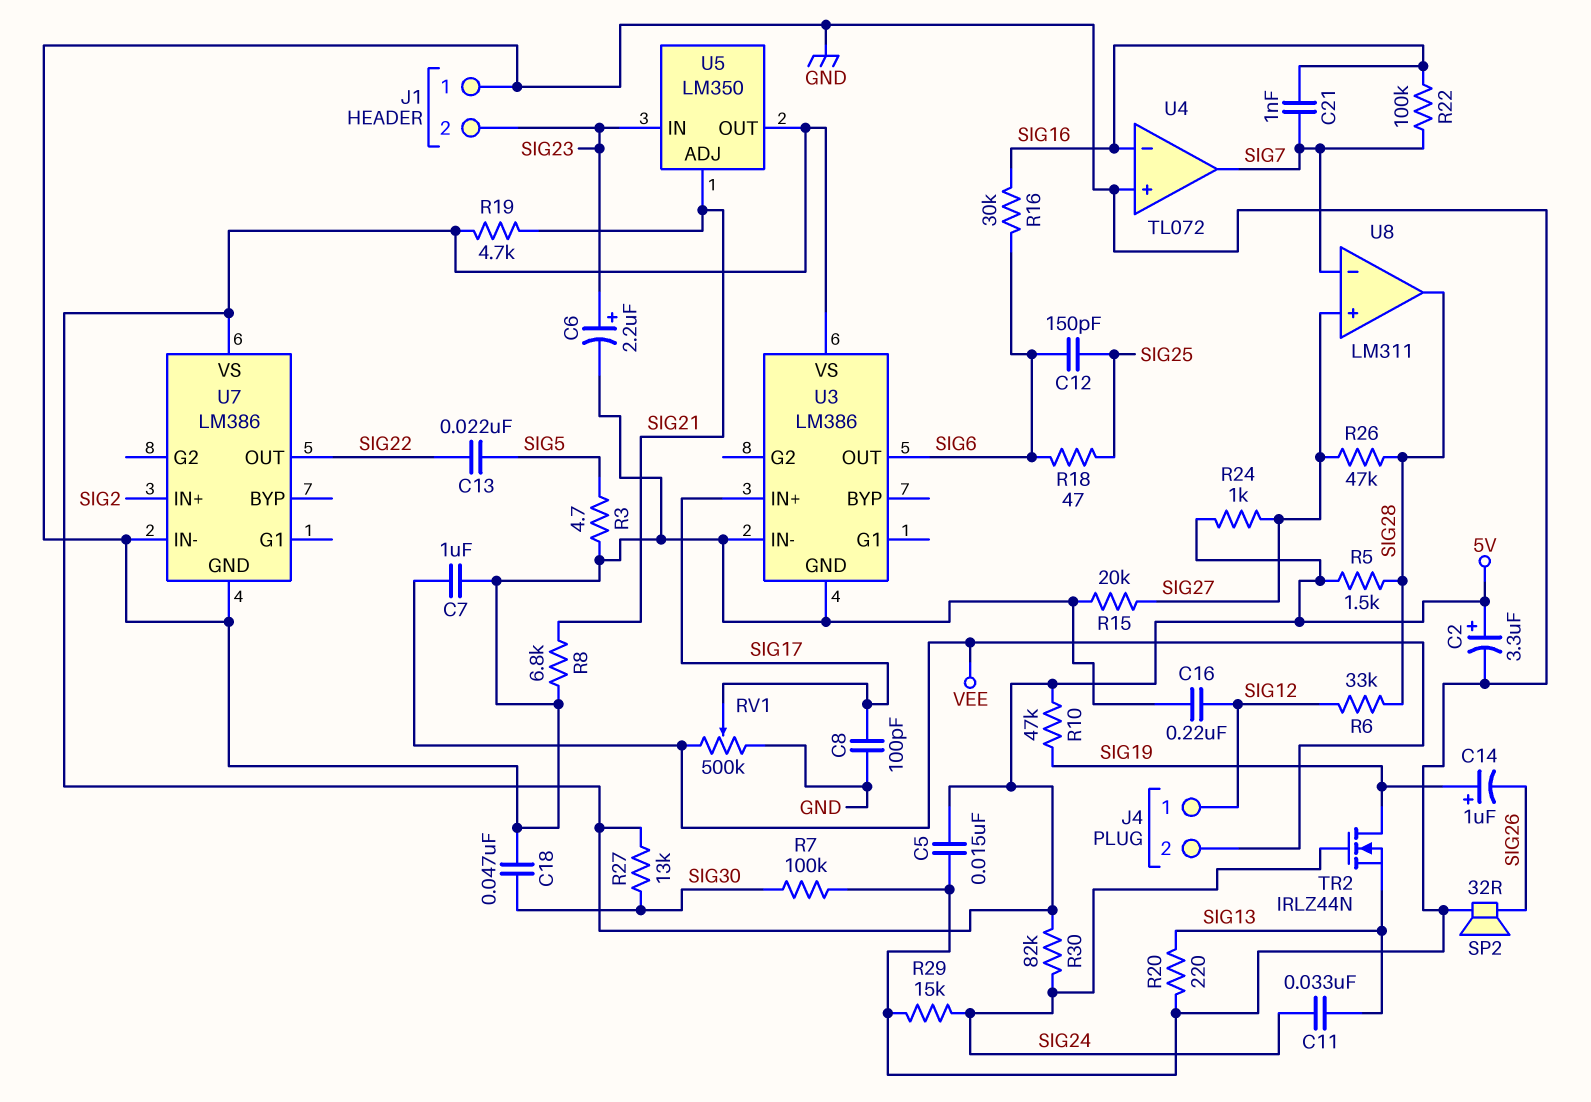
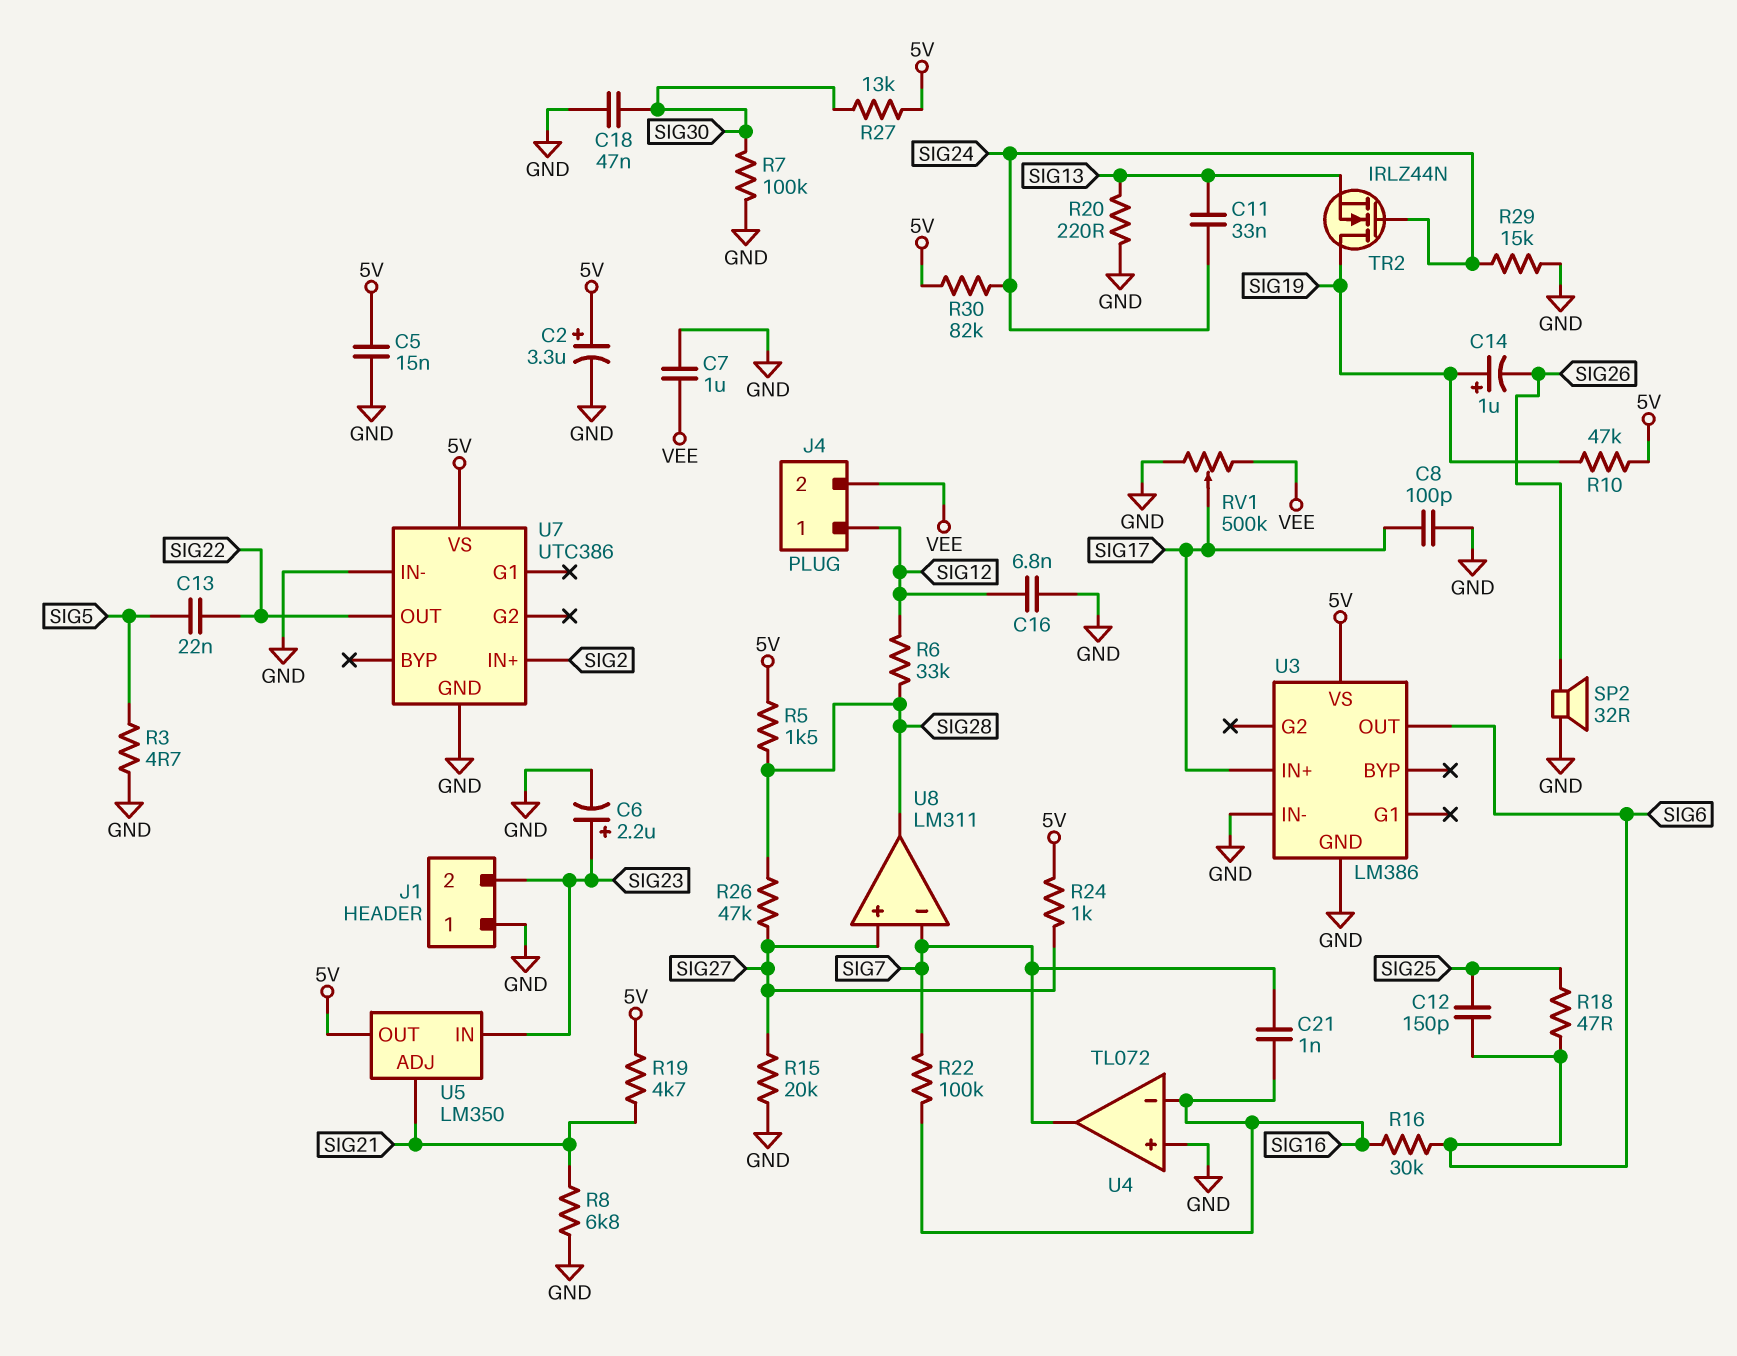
C16: 220nF (GND, SIG12) -> 6.8nF (GND, SIG12)
U7: LM386 -> UTC386

